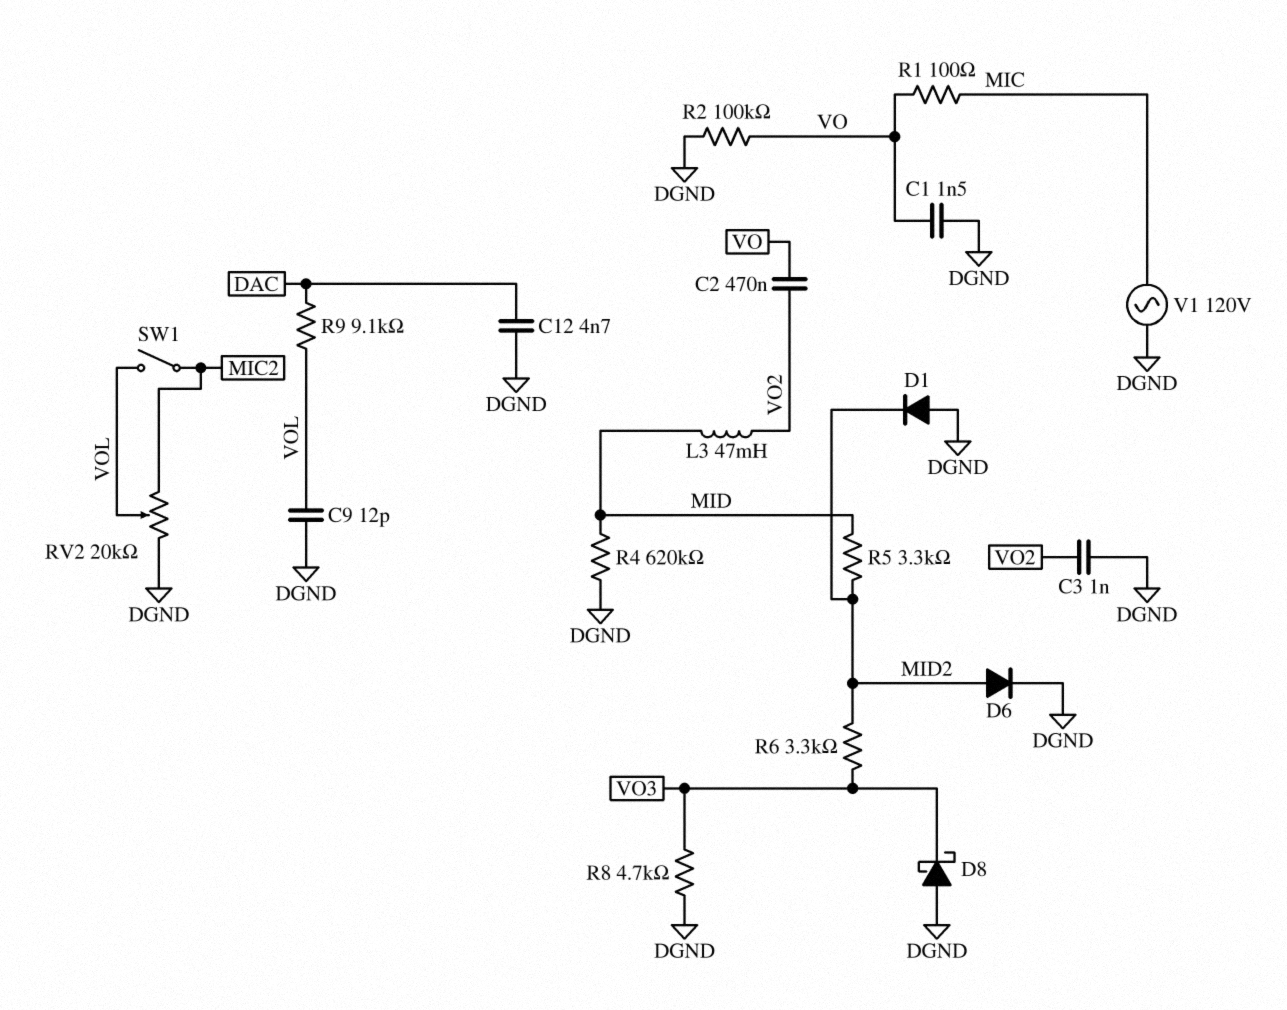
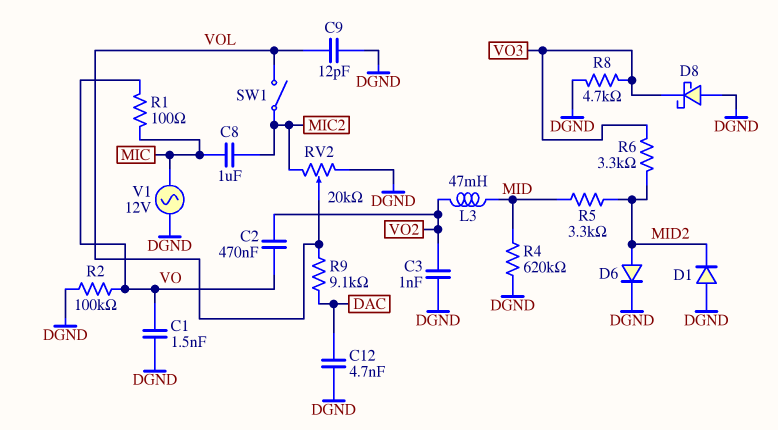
C8: none -> 1uF (MIC, MIC2)
V1: AC 120V (DGND, MIC) -> AC 12V (DGND, MIC)

